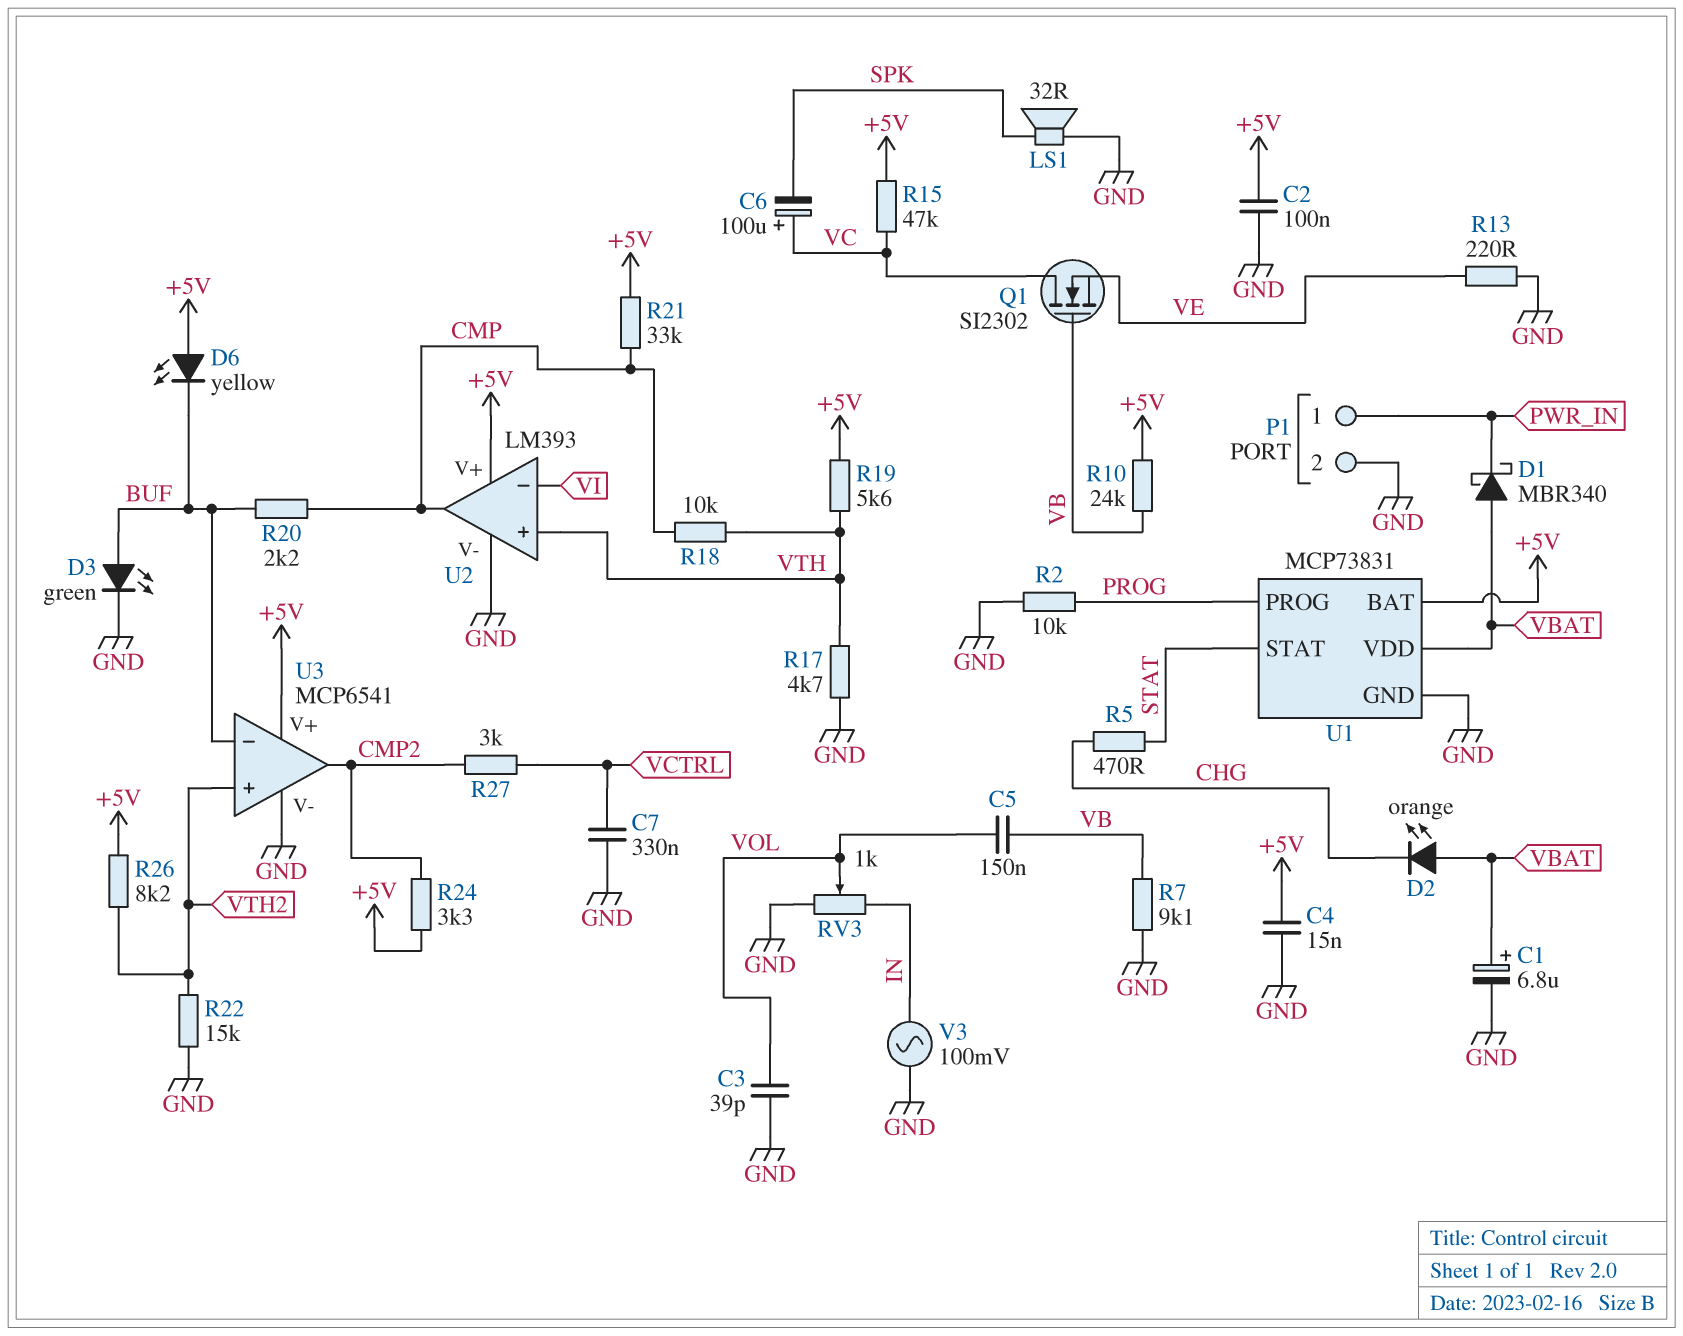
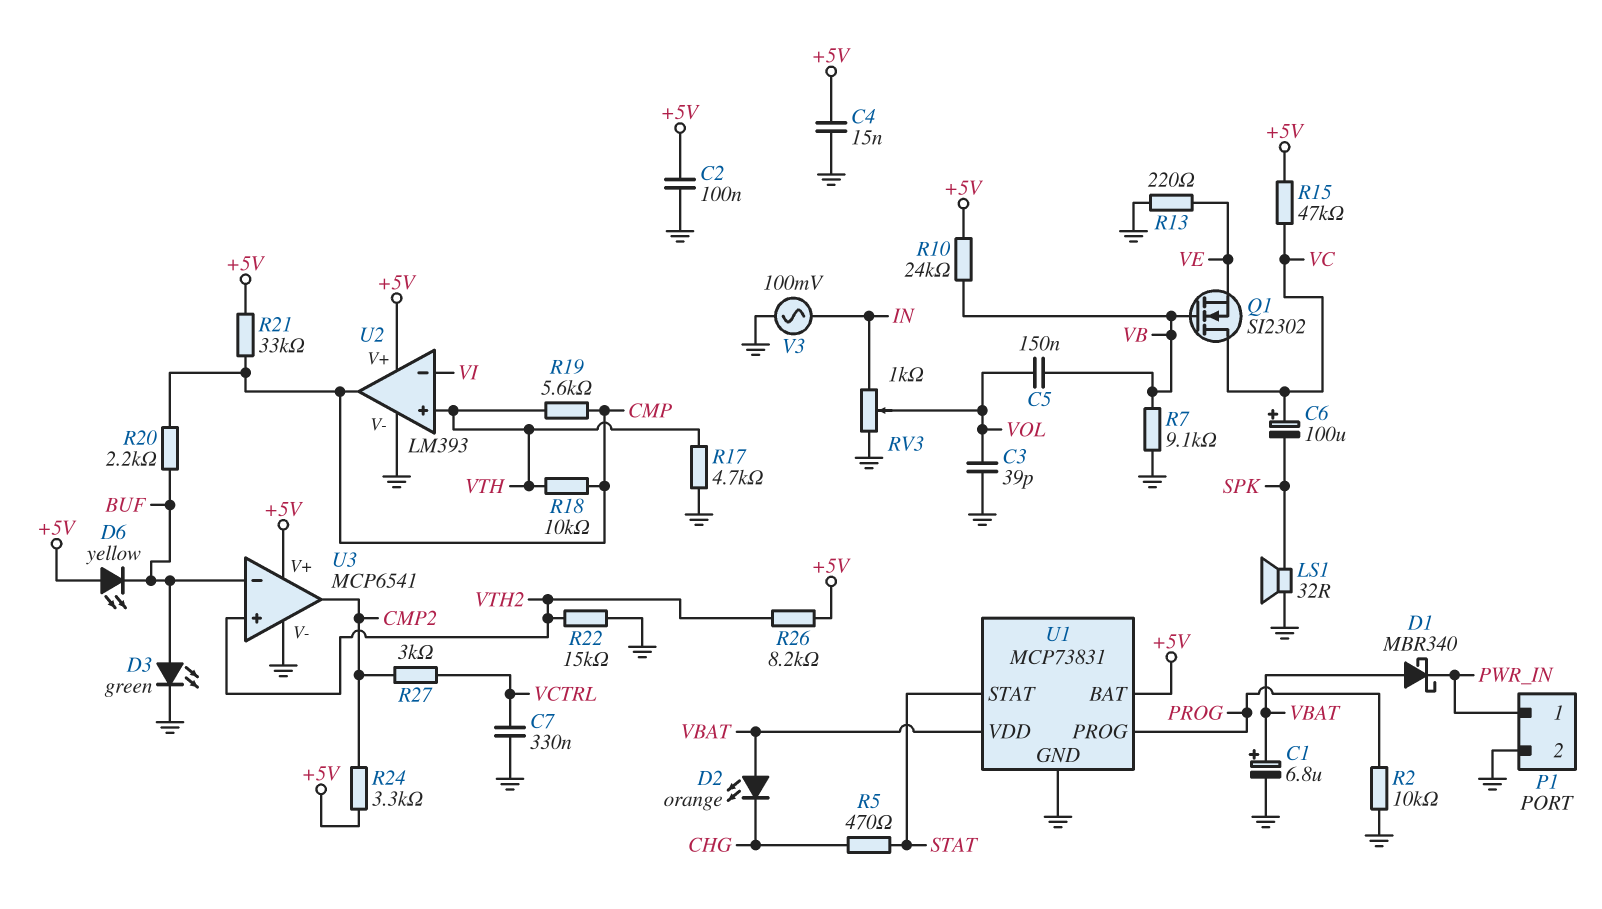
R19: 5.6k (+5V, VTH) -> 5.6k (CMP, VTH)

